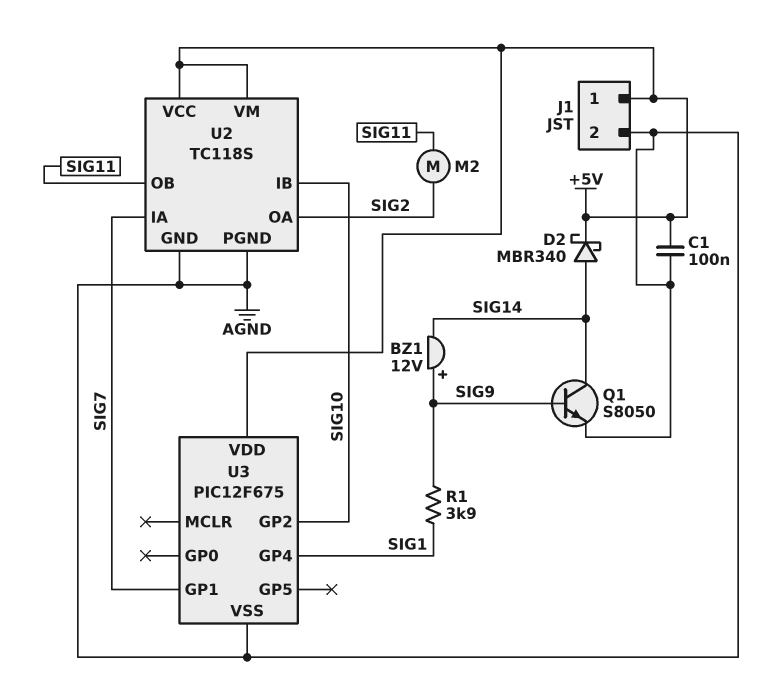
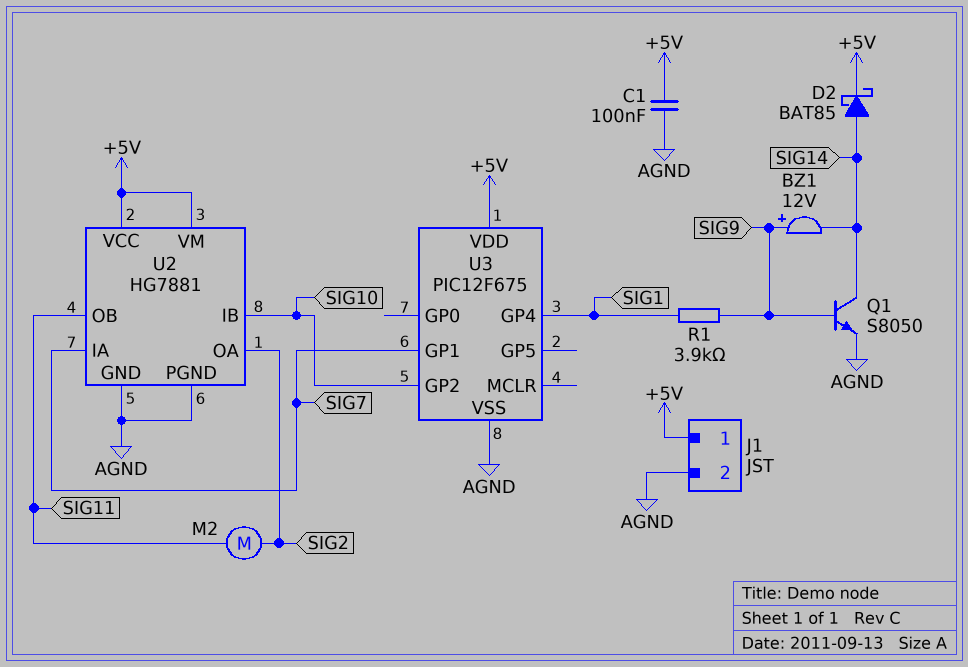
D2: schottky MBR340 (A SIG14, K +5V) -> schottky BAT85 (A SIG14, K +5V)
U2: TC118S -> HG7881

